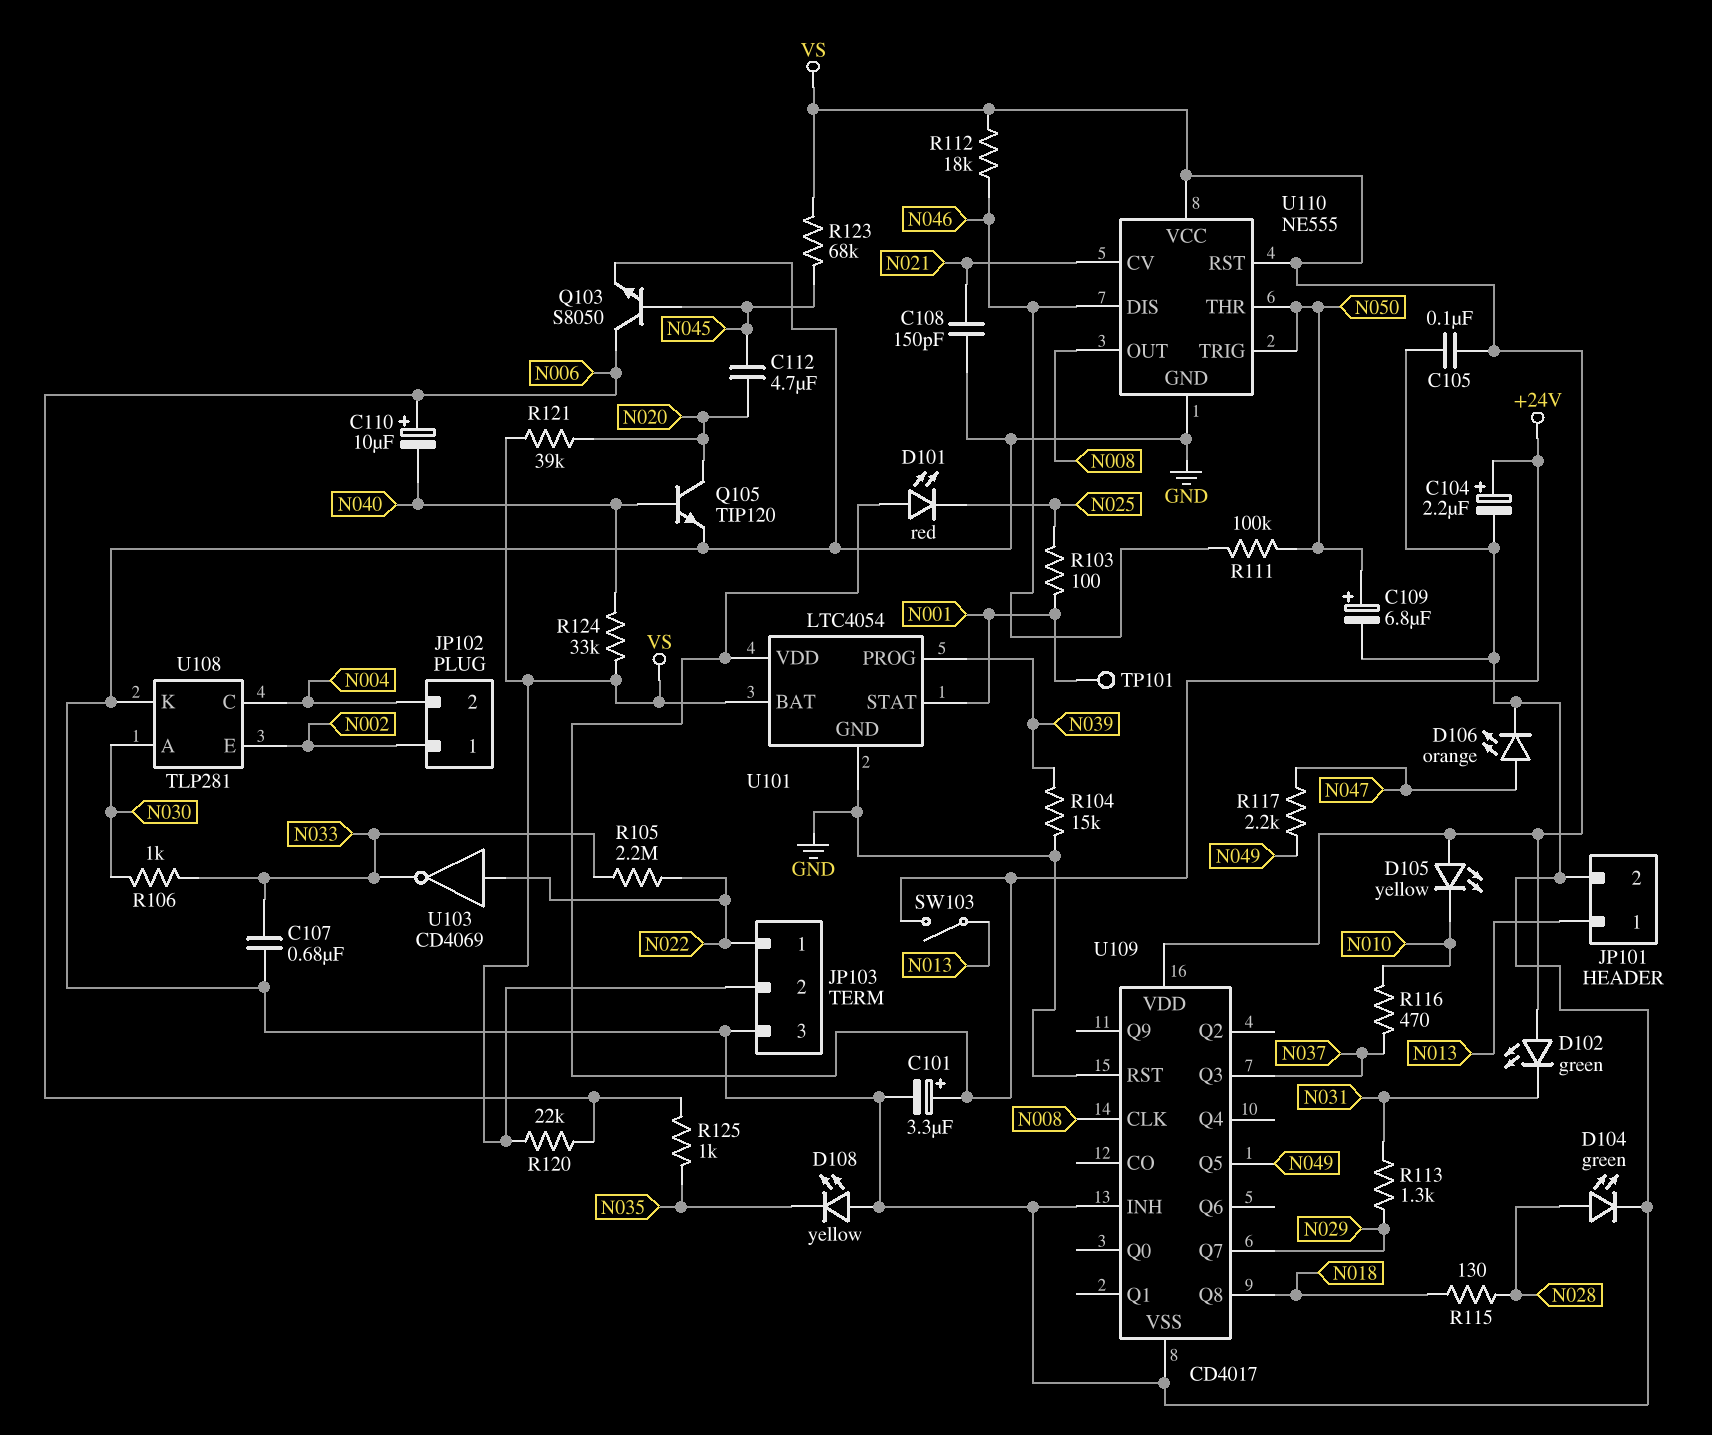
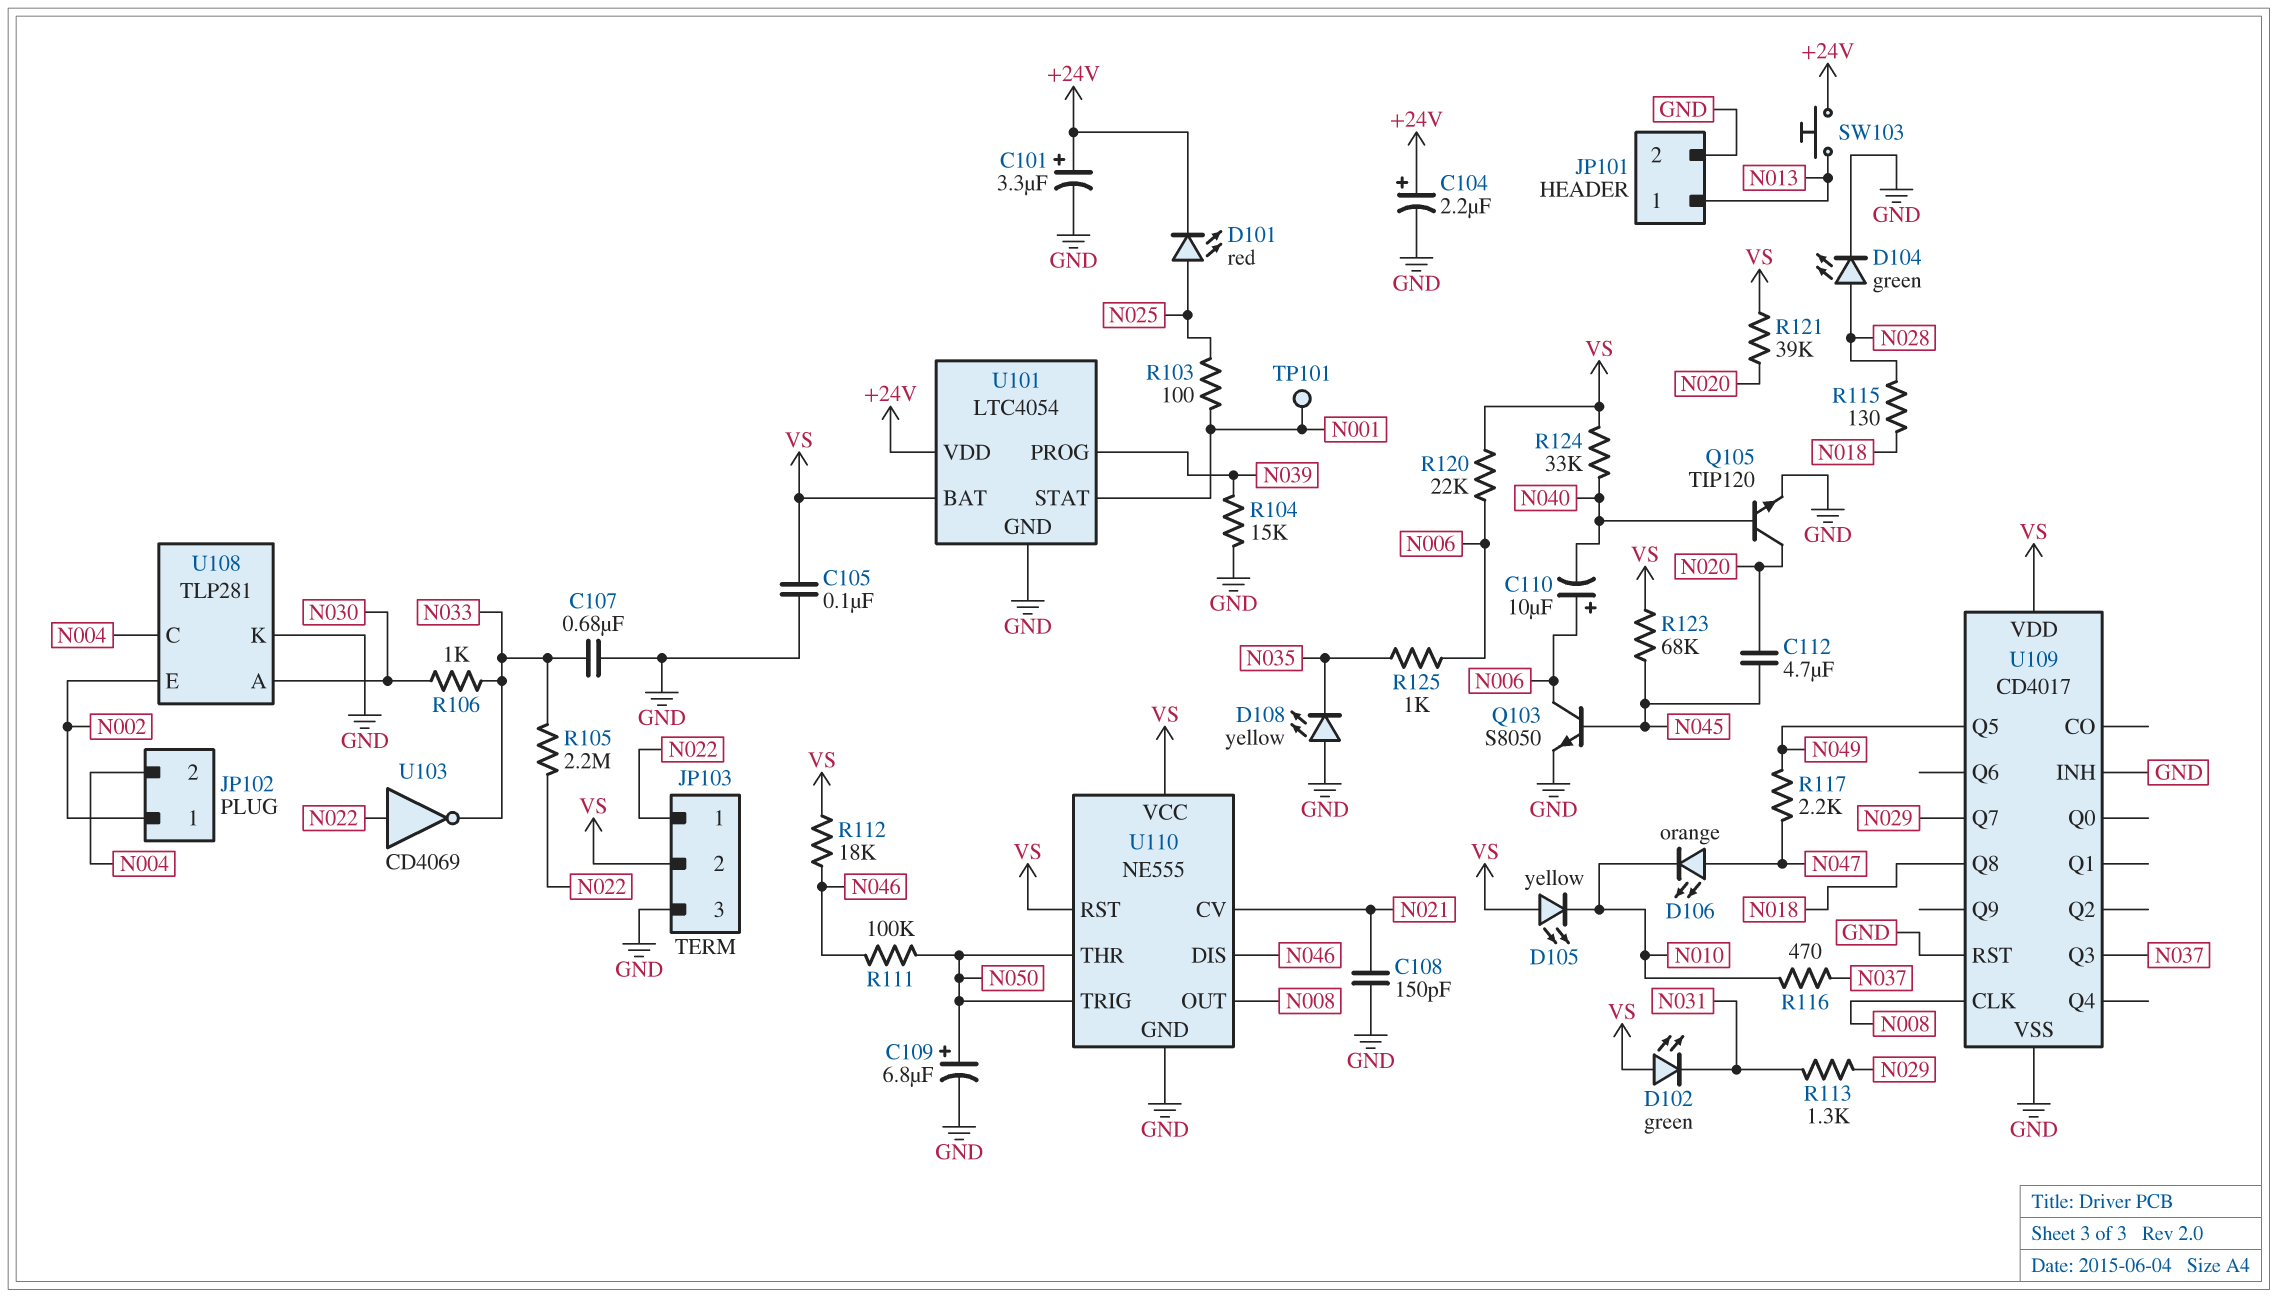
D101: LED red (A +24V, K N025) -> LED red (A N025, K +24V)
D106: LED orange (A N047, K GND) -> LED orange (A N047, K N010)
SW103: switch (+24V, N013) -> button (+24V, N013)

